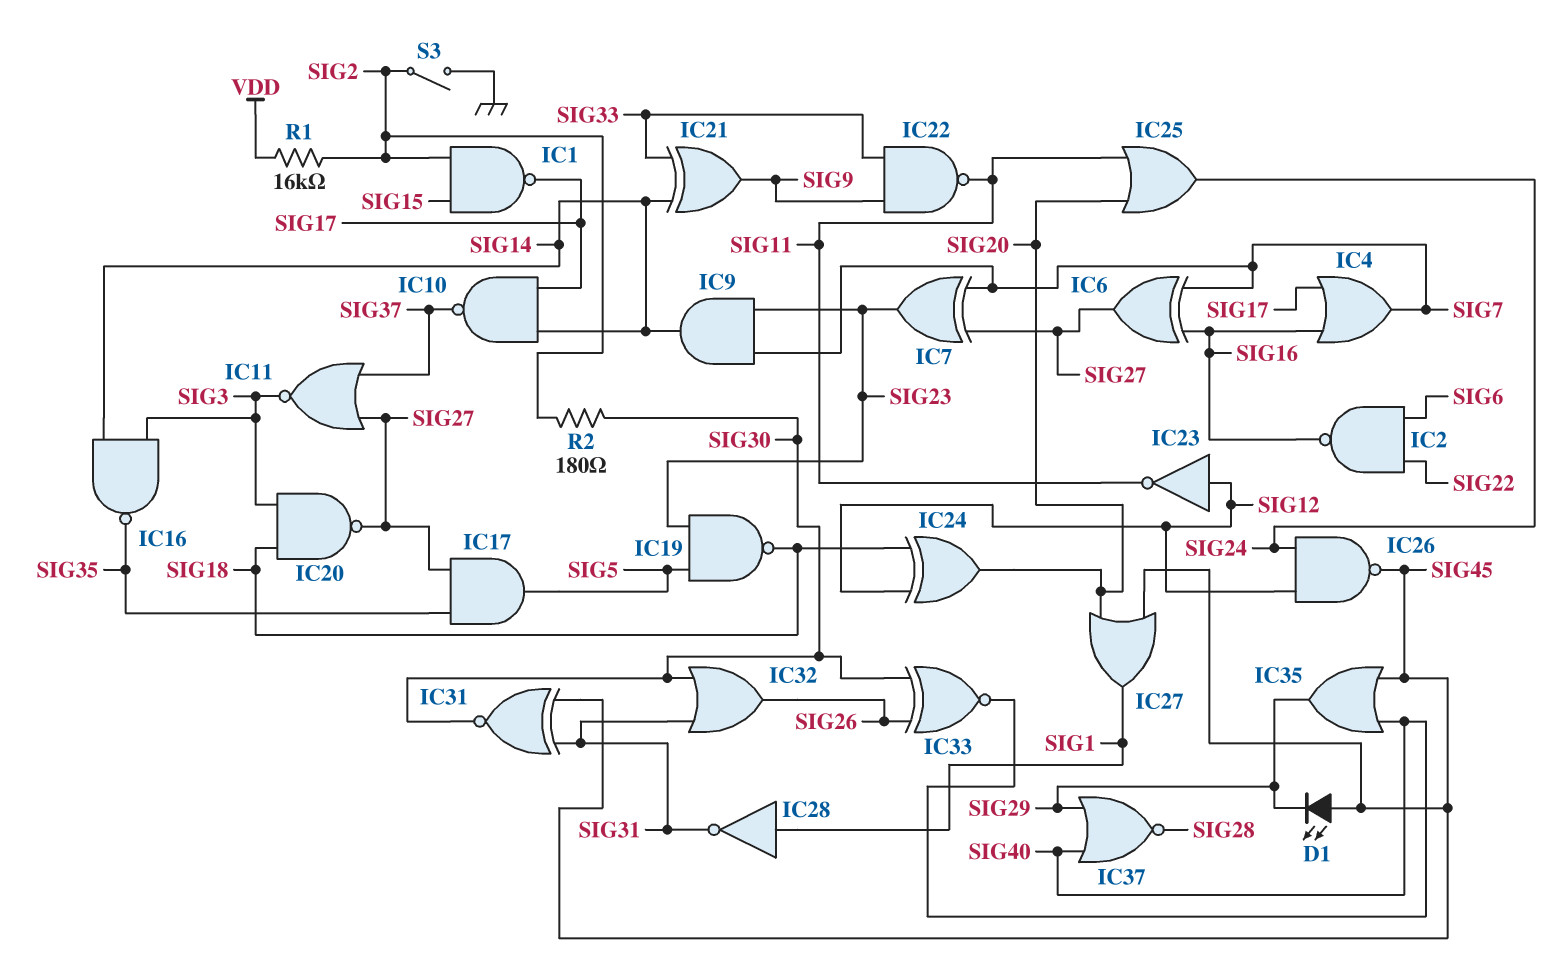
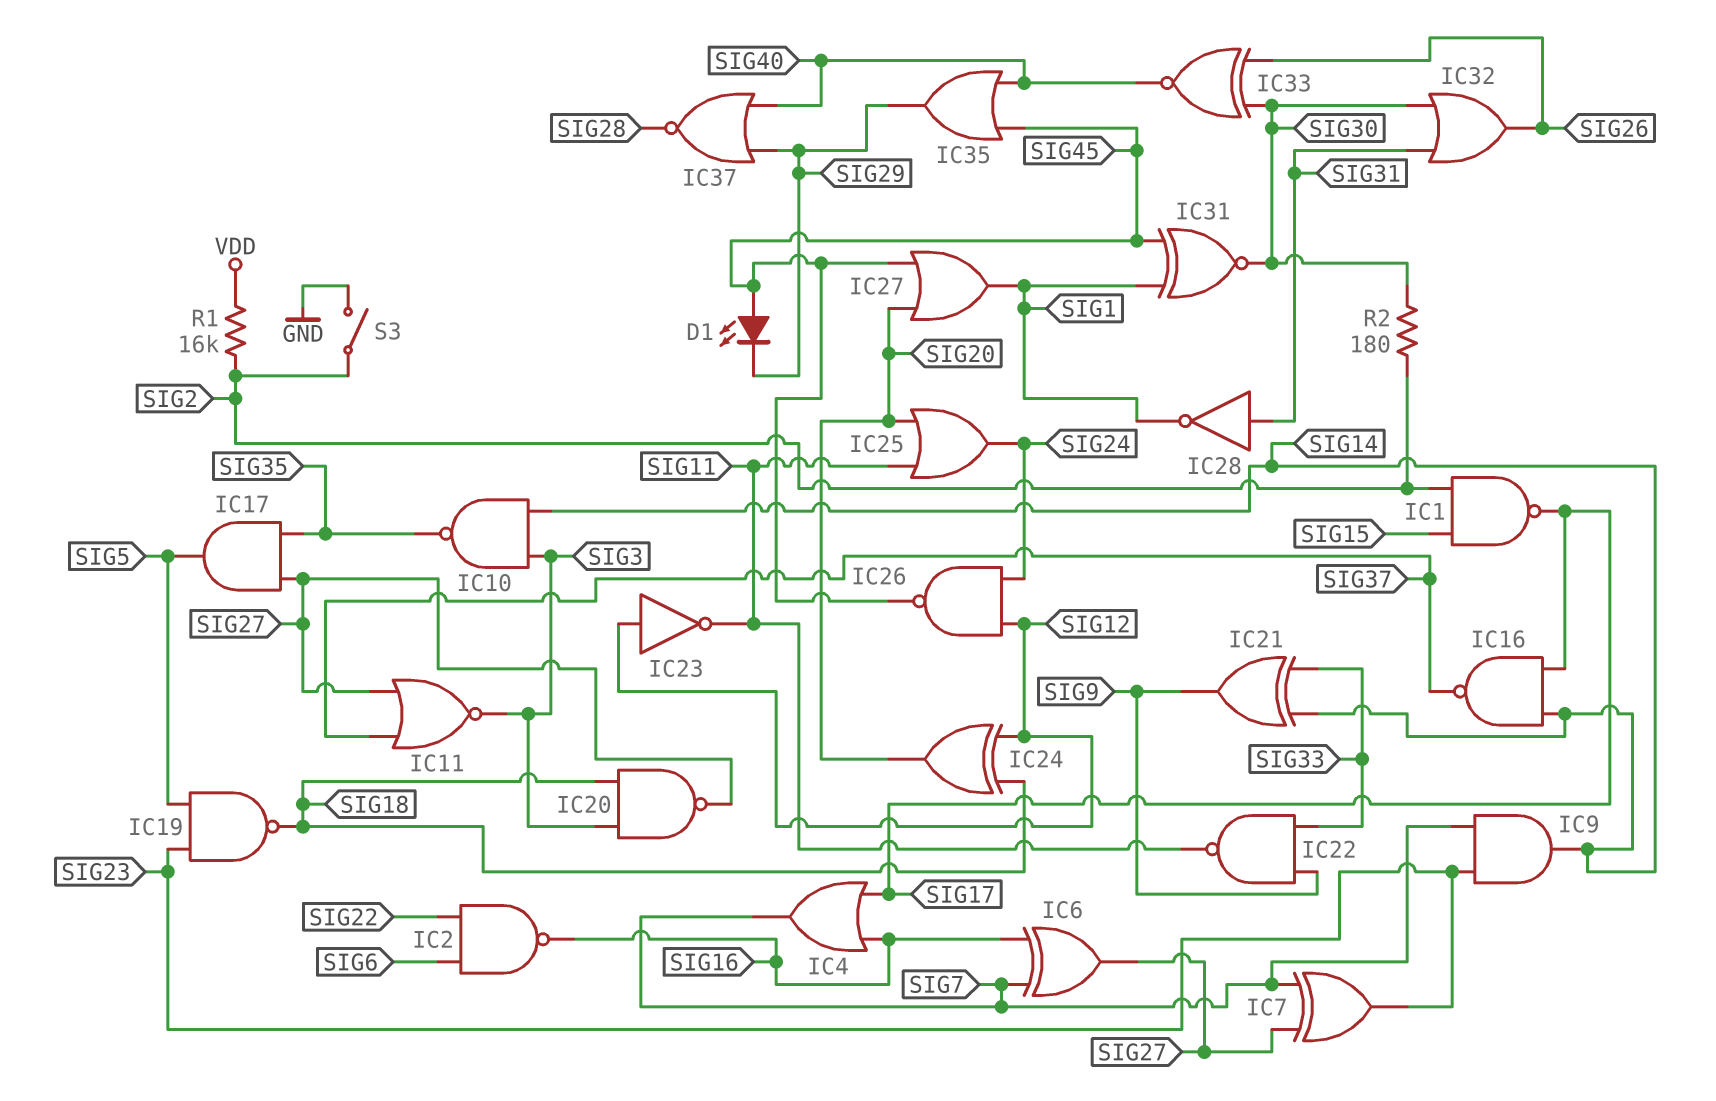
IC10: NAND (in SIG14, in SIG17, out SIG37) -> NAND (in SIG3, in SIG14, out SIG35)
IC16: NAND (in SIG3, in SIG14, out SIG35) -> NAND (in SIG14, in SIG17, out SIG37)
IC28: NOT (in SIG1, out SIG31) -> NOT (in SIG31, out SIG1)
IC31: XNOR (in SIG31, in SIG45, out SIG30) -> XNOR (in SIG1, in SIG45, out SIG30)

